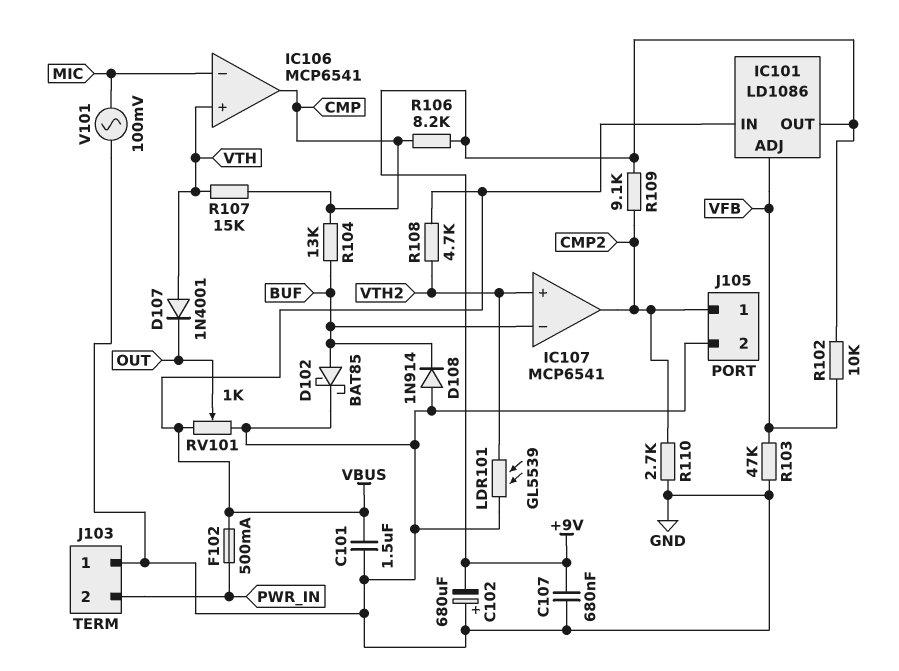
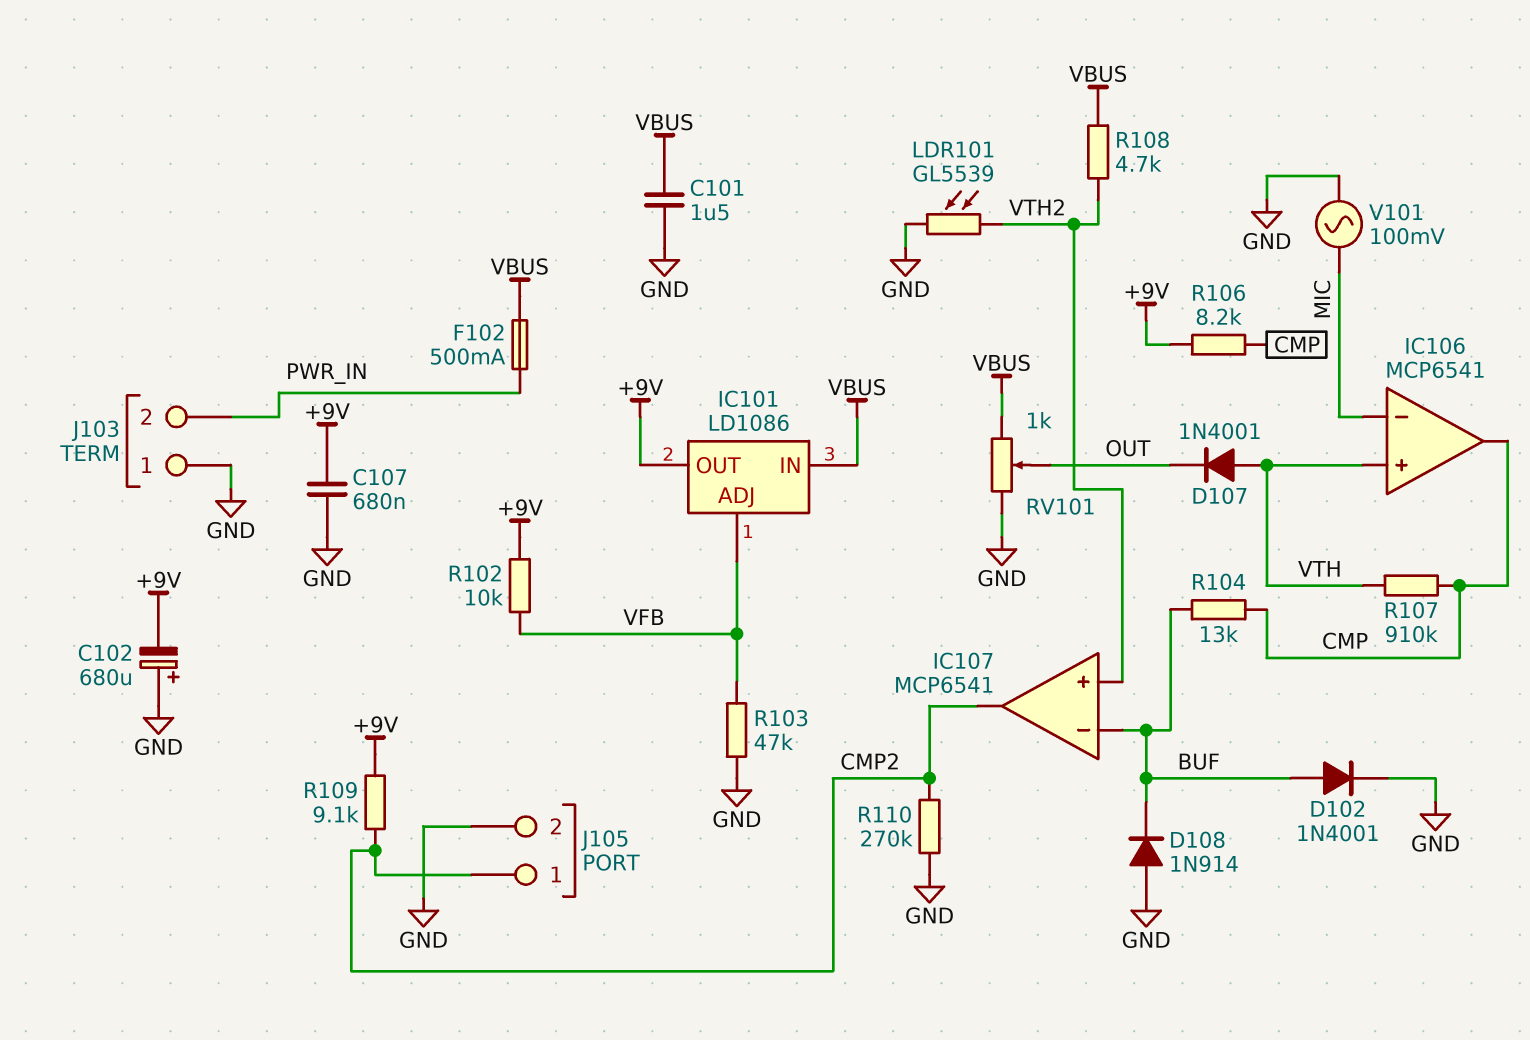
D102: schottky BAT85 (A BUF, K GND) -> diode 1N4001 (A BUF, K GND)
R107: 15k (CMP, VTH) -> 910k (CMP, VTH)
R110: 2.7k (CMP2, GND) -> 270k (CMP2, GND)

